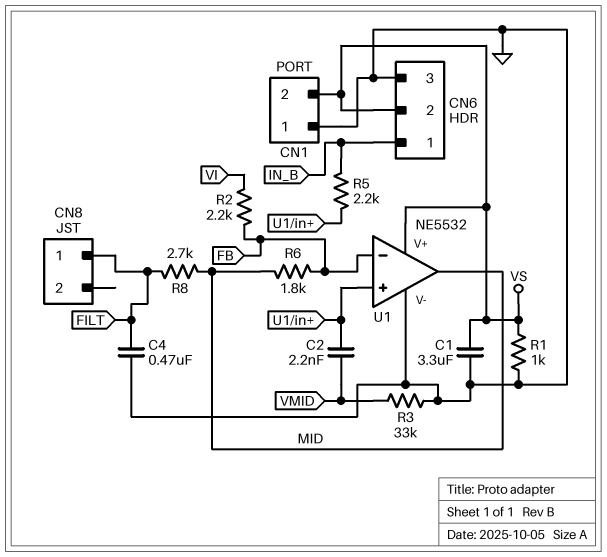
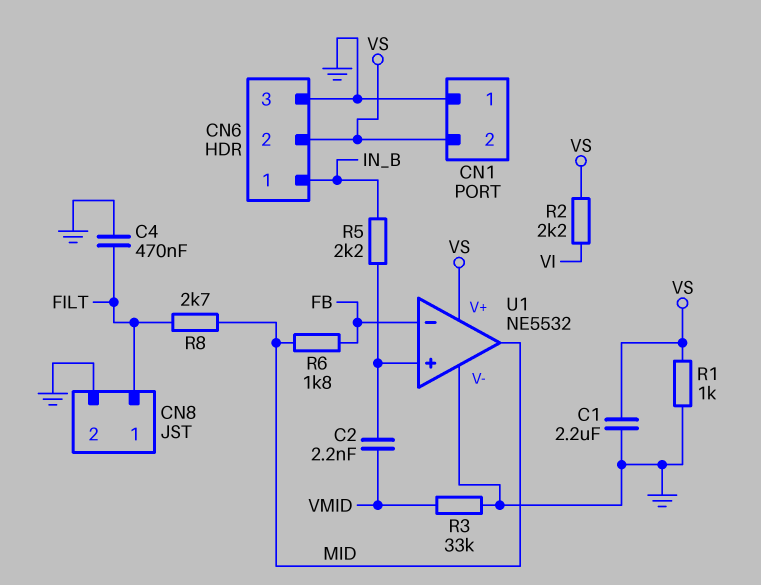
C1: 3.3uF (GND, VS) -> 2.2uF (GND, VS)
CN8 pin 2: none -> GND
R2: 2.2k (FB, VI) -> 2.2k (VI, VS)

